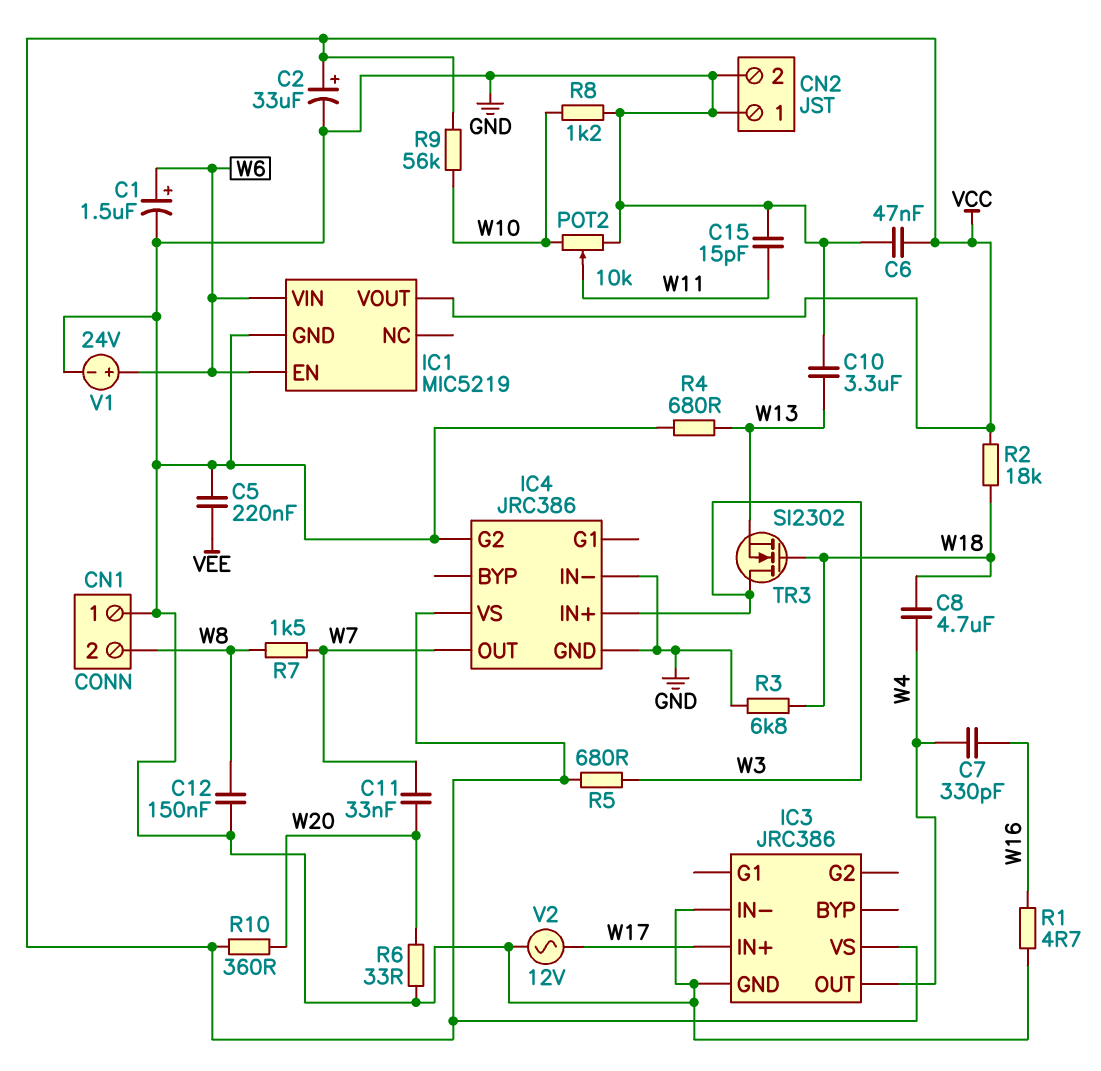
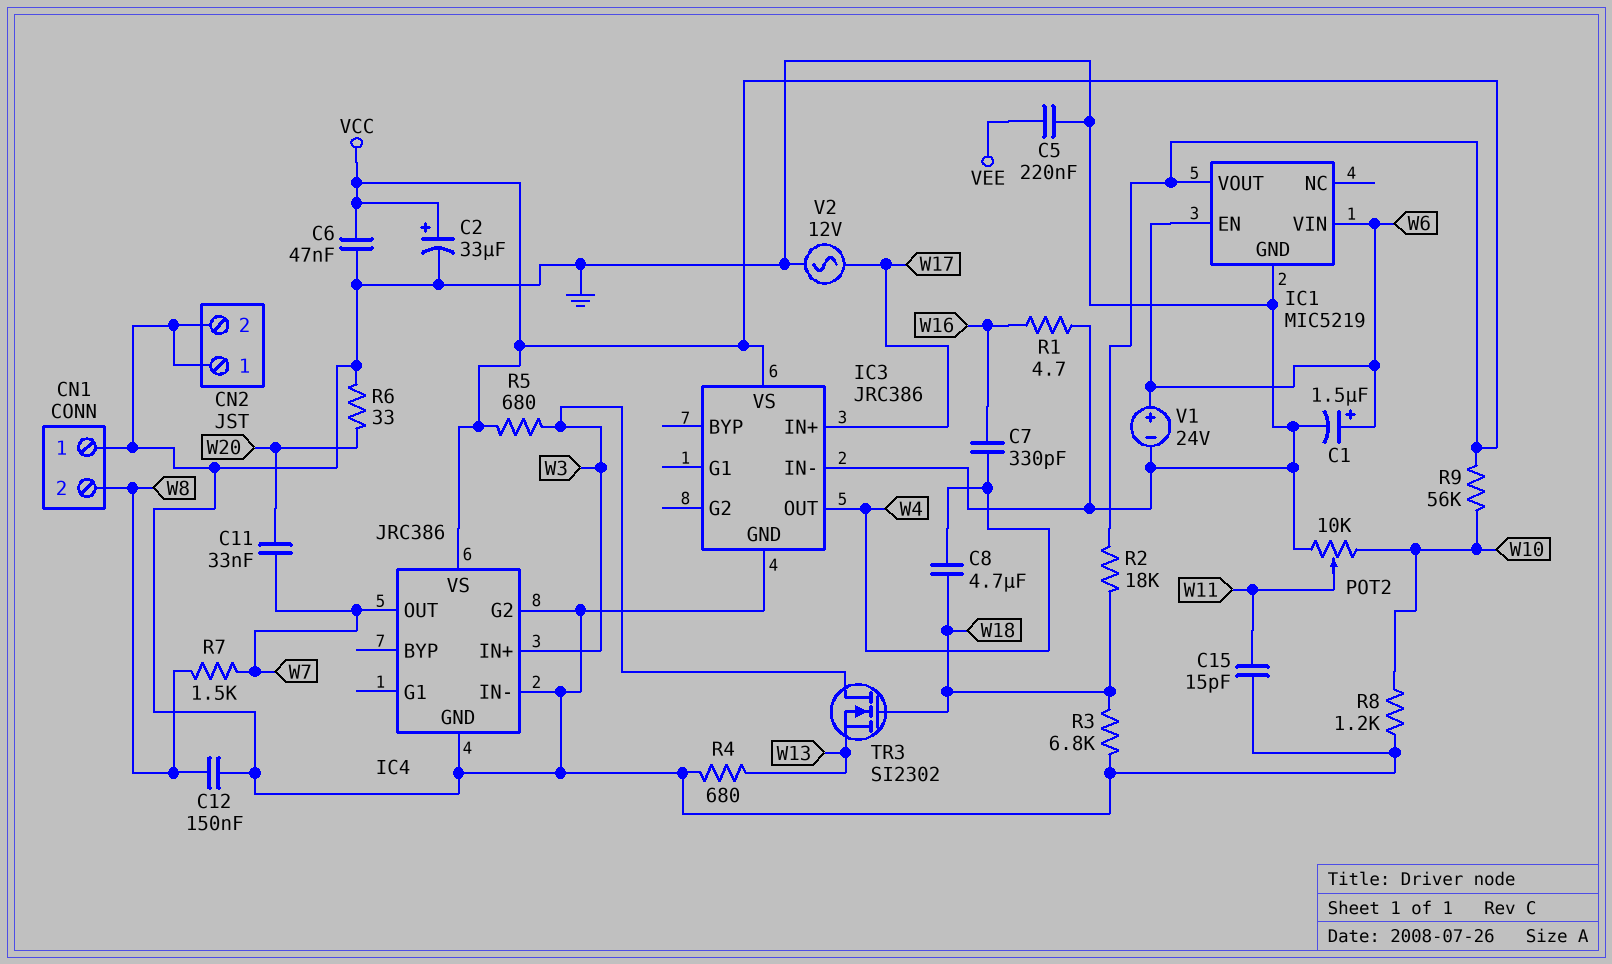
C10: 3.3uF (GND, W13) -> none
R10: 360 (VCC, W20) -> none

